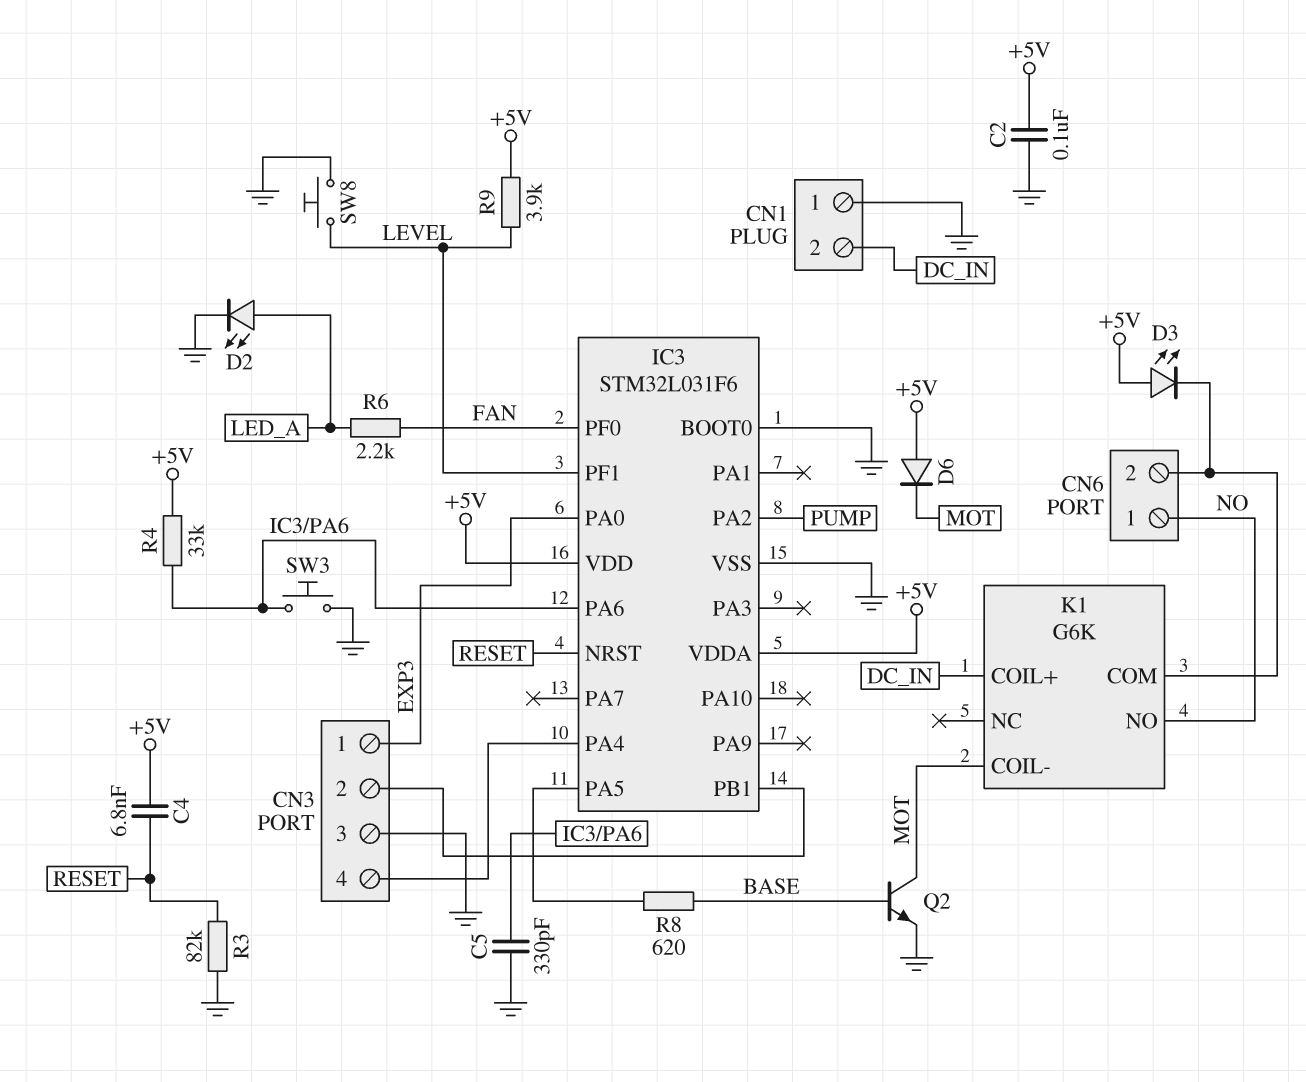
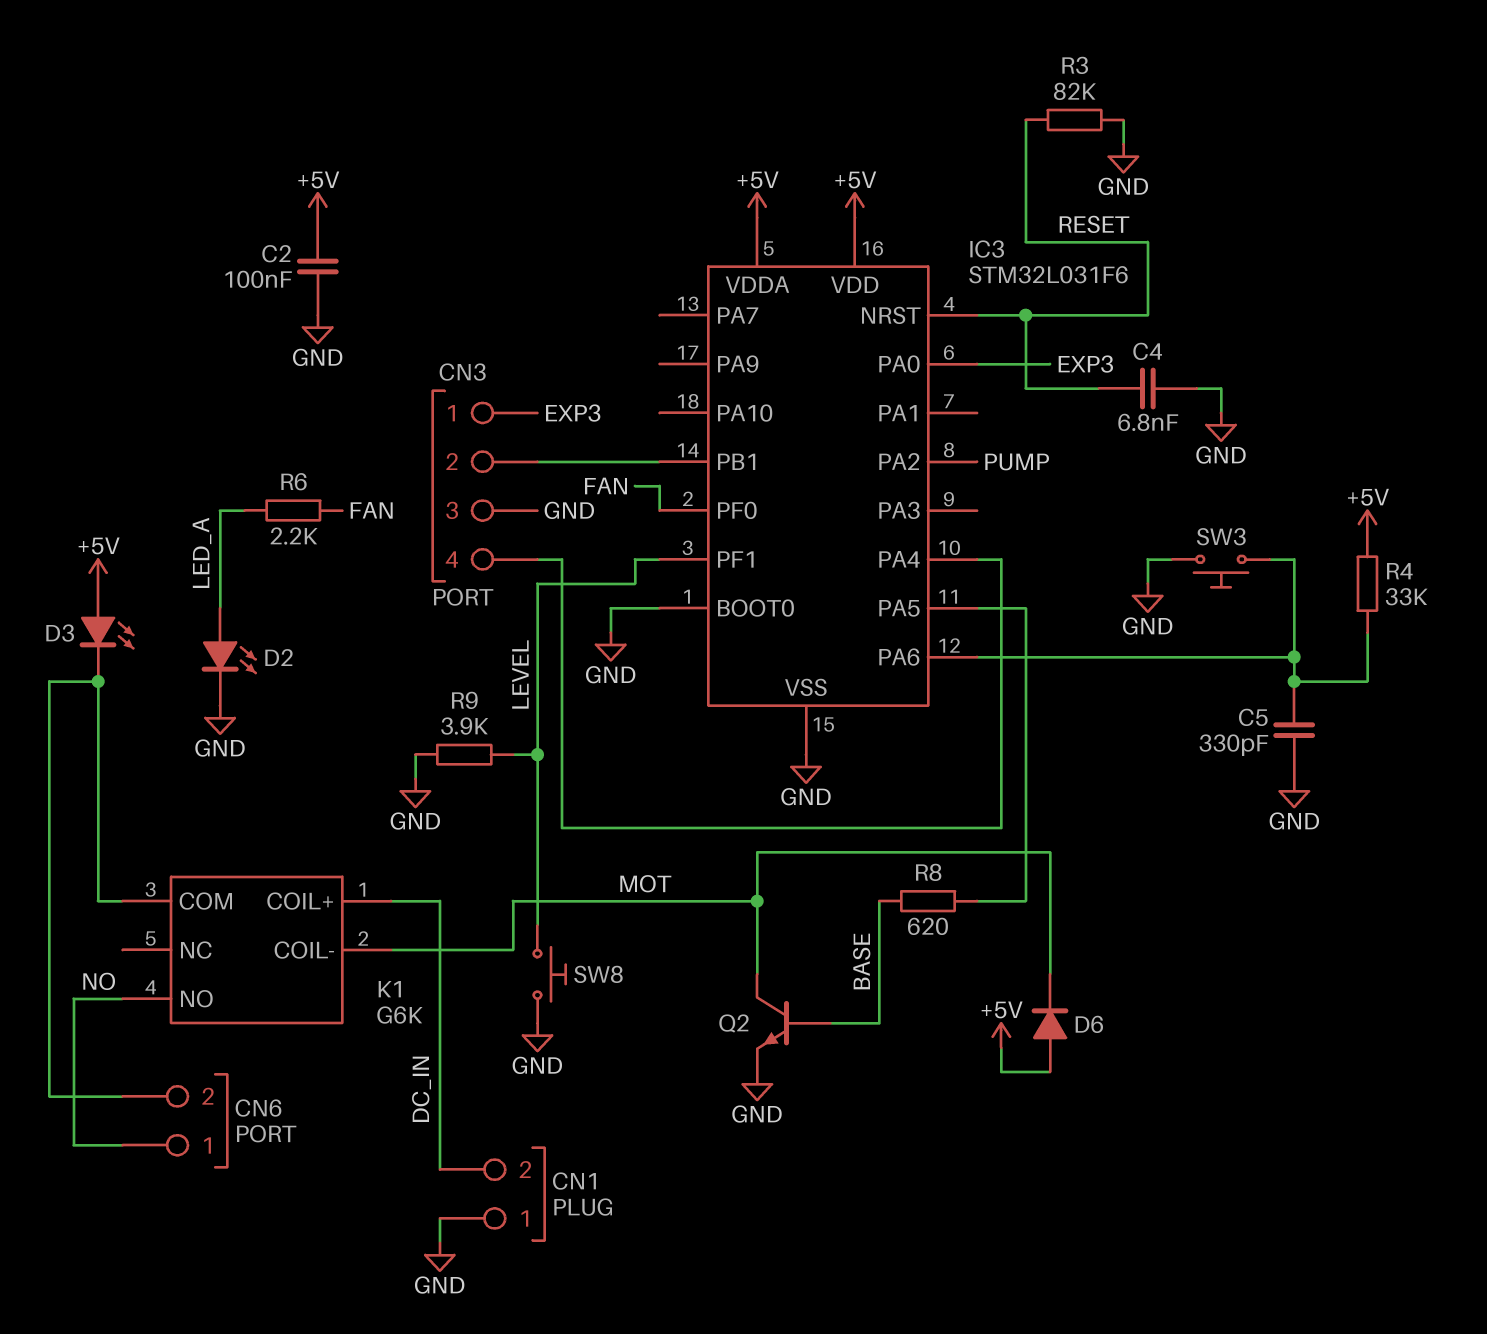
C4: 6.8nF (+5V, RESET) -> 6.8nF (GND, RESET)
R9: 3.9k (+5V, LEVEL) -> 3.9k (GND, LEVEL)

